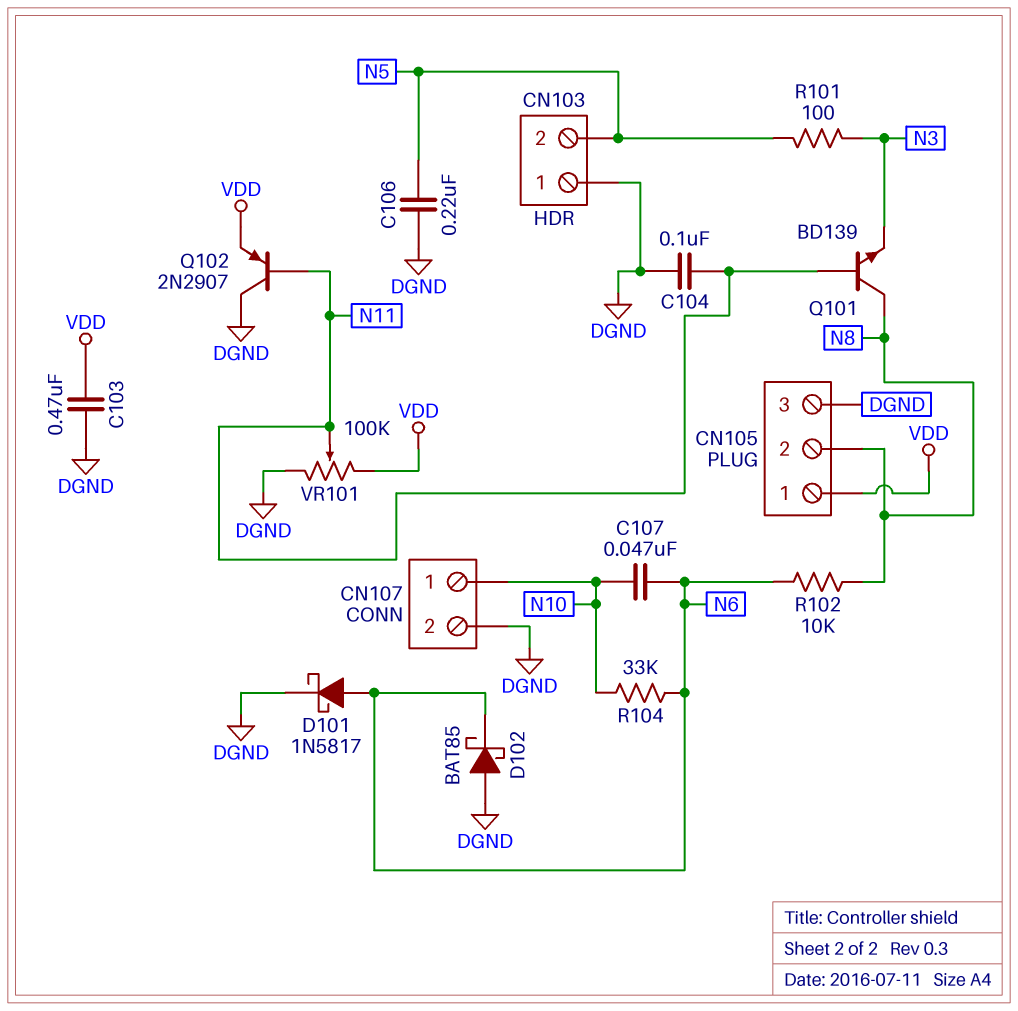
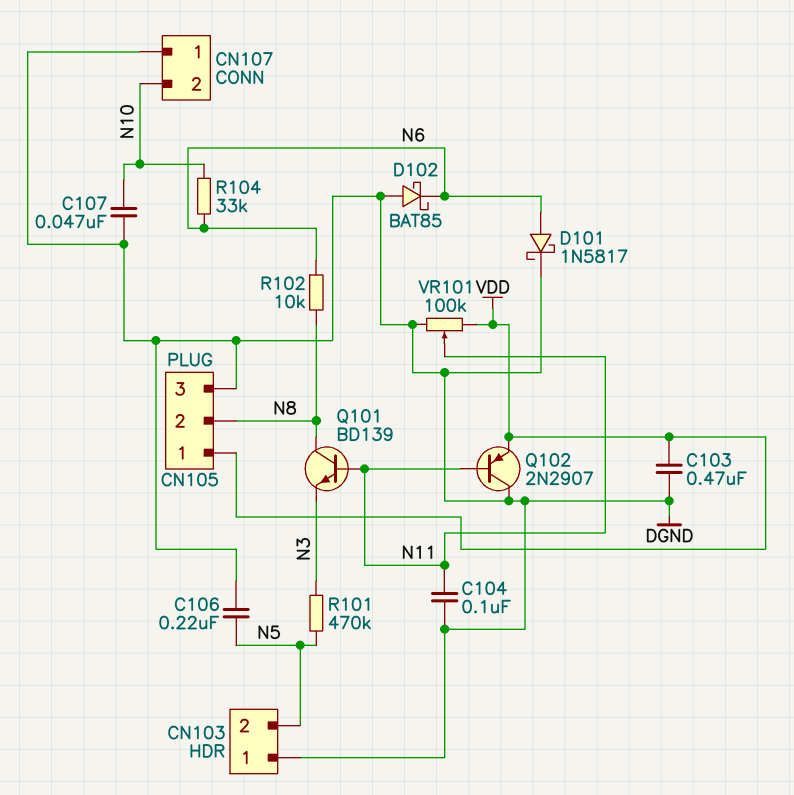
C107: 47nF (N6, N10) -> 47nF (DGND, N10)
CN107 pin 1: N10 -> DGND
CN107 pin 2: DGND -> N10
R101: 100 (N3, N5) -> 470k (N3, N5)

